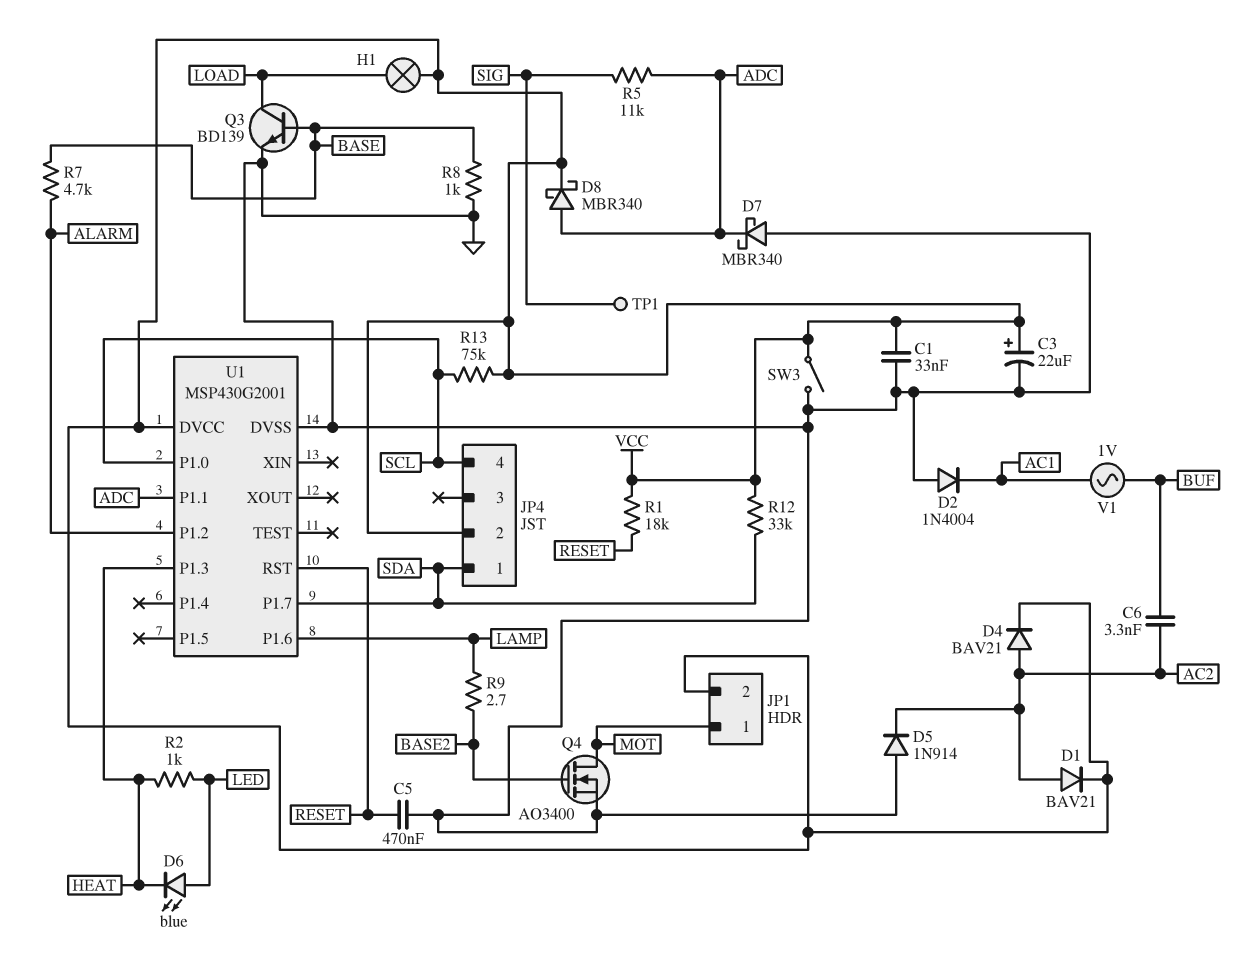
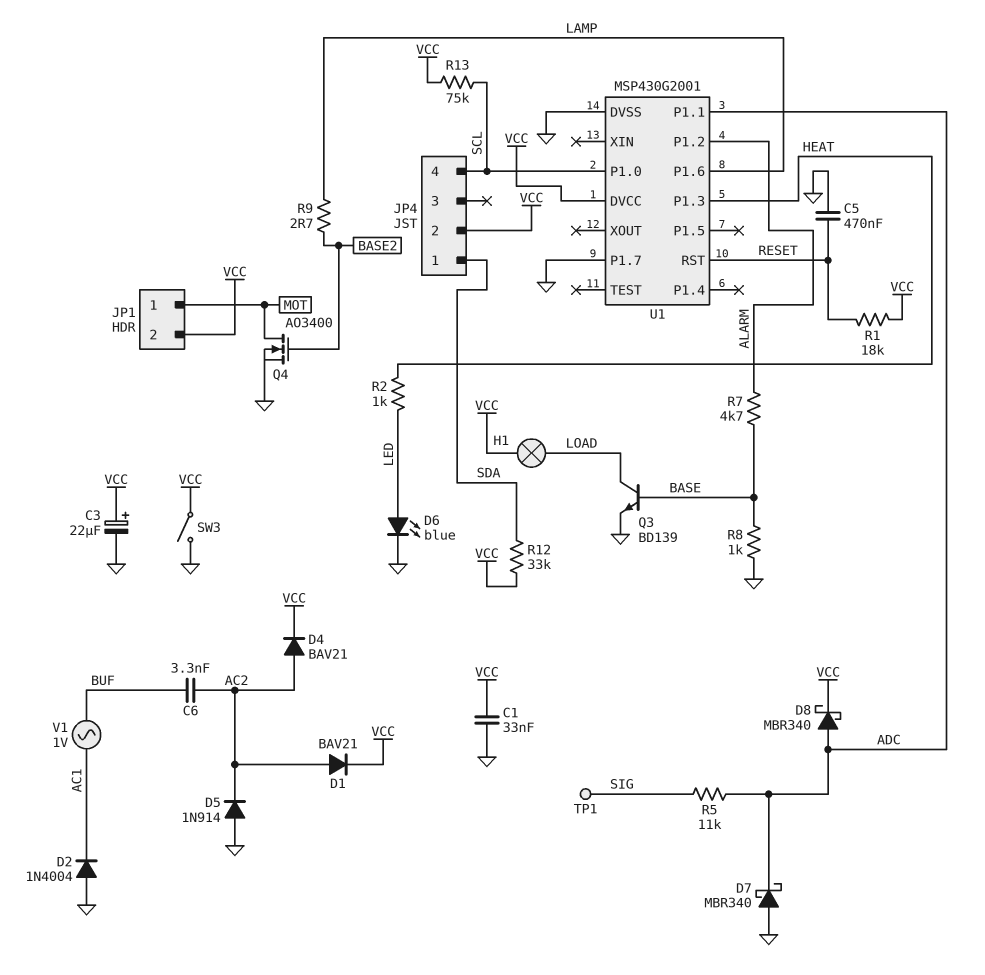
D6: LED blue (A LED, K HEAT) -> LED blue (A LED, K GND)
U1 pin P1.7: SDA -> GND

